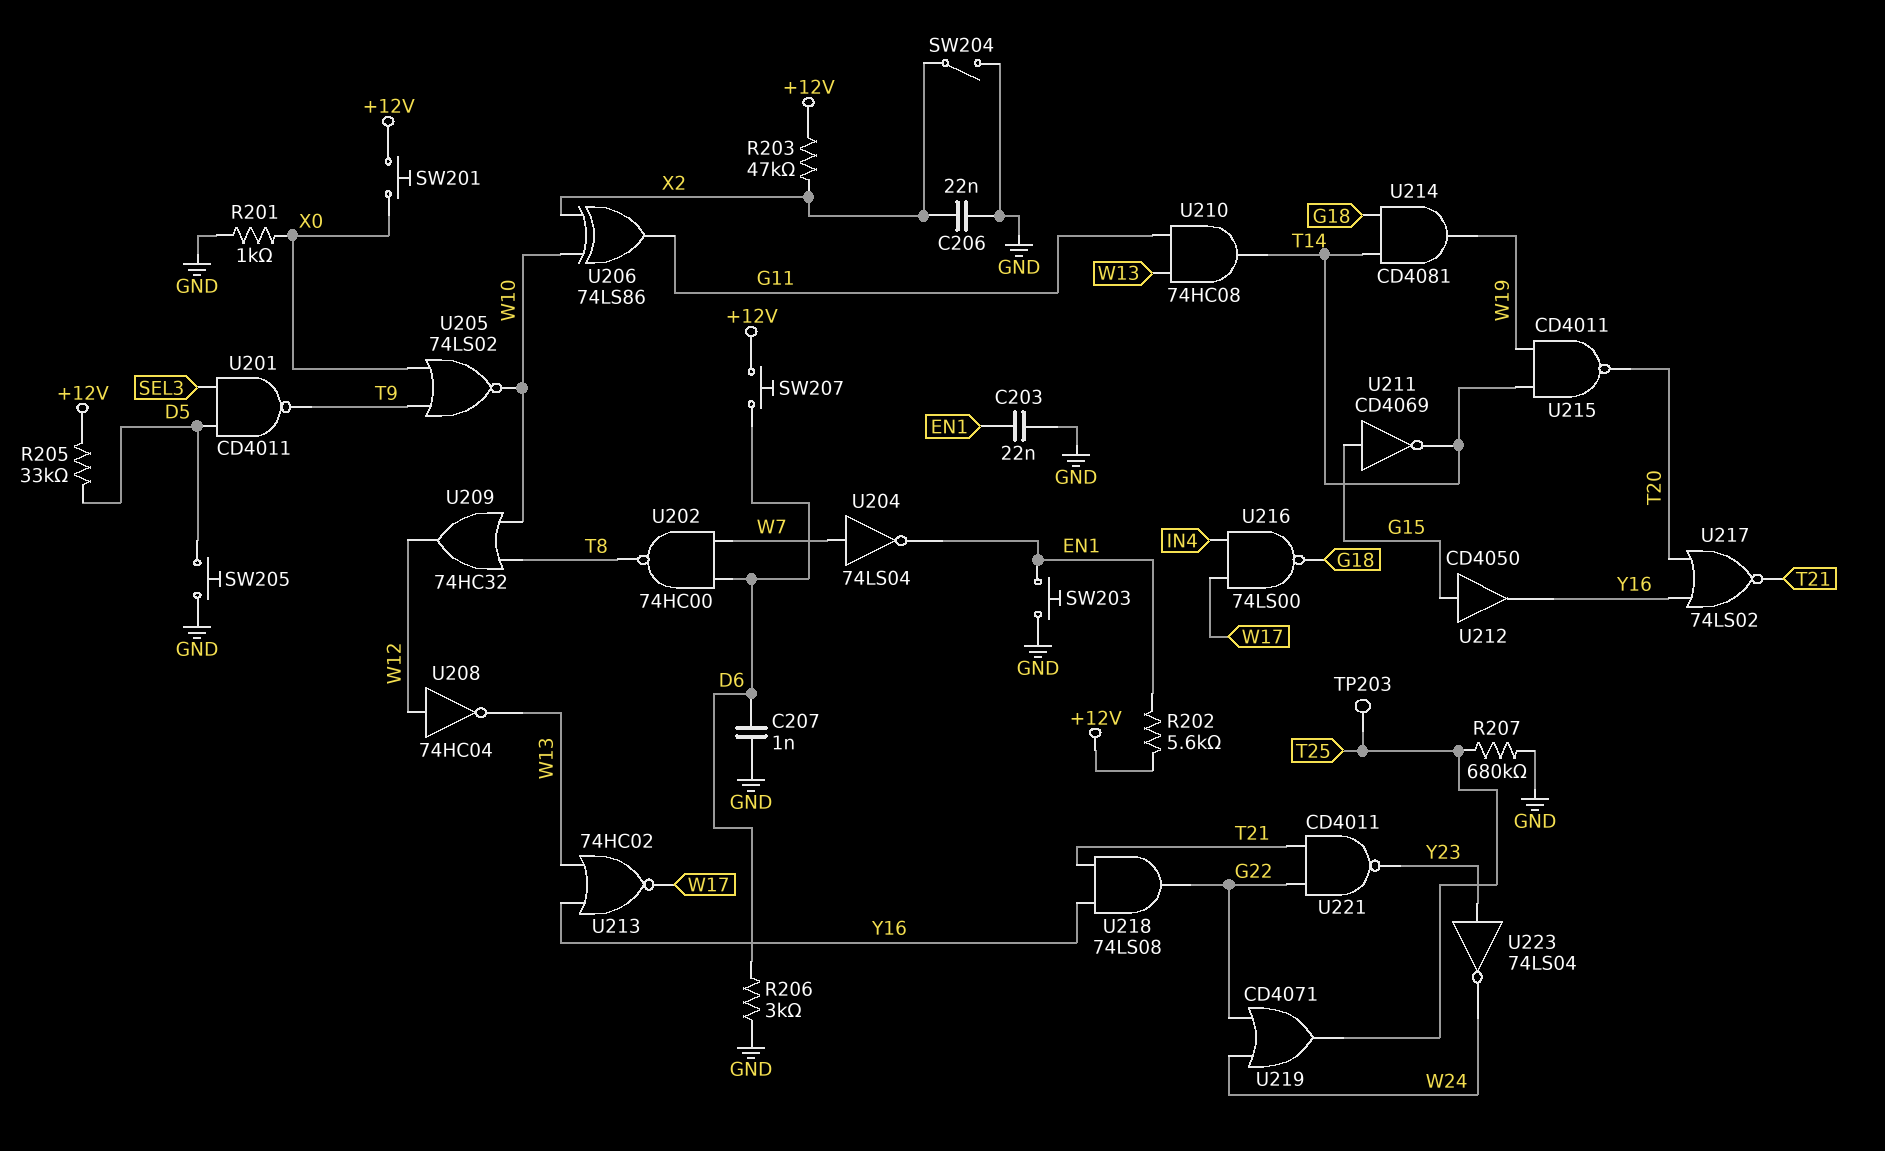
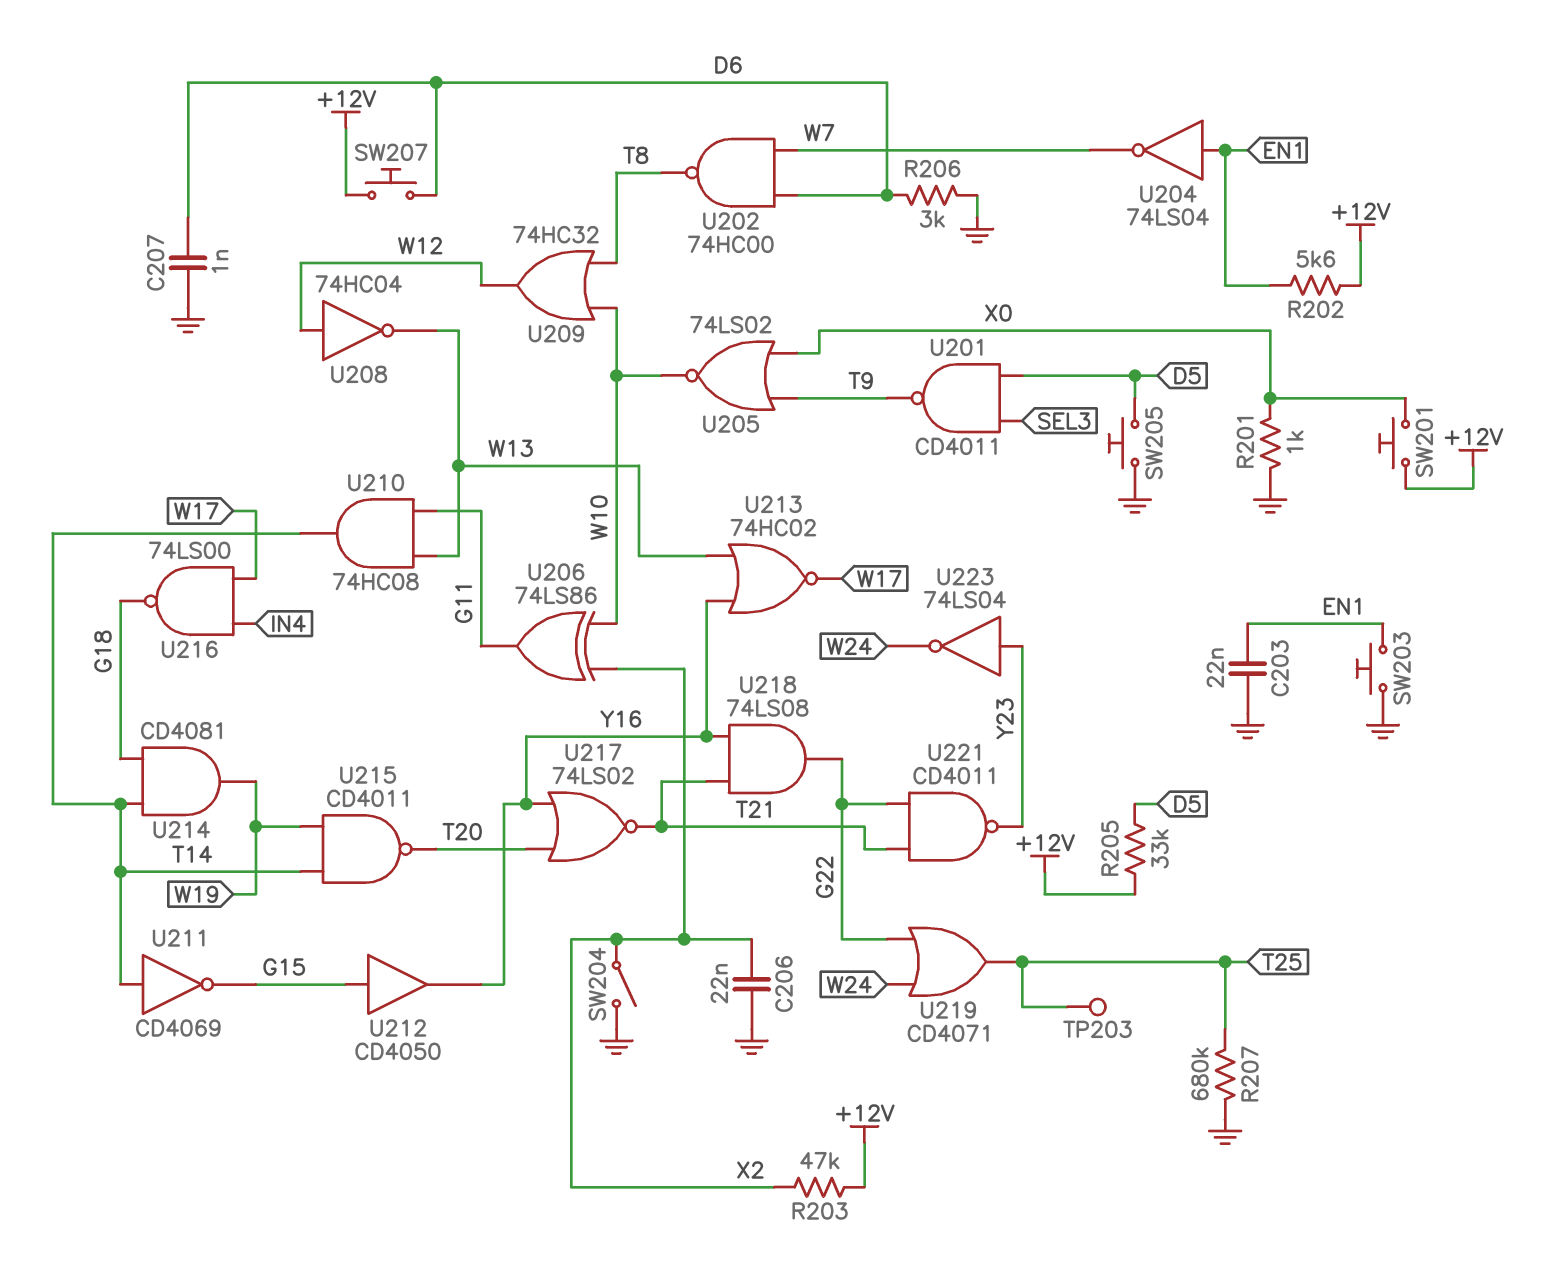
U204: NOT 74LS04 (in W7, out EN1) -> NOT 74LS04 (in EN1, out W7)
U211: NOT CD4069 (in G15, out T14) -> NOT CD4069 (in T14, out G15)

